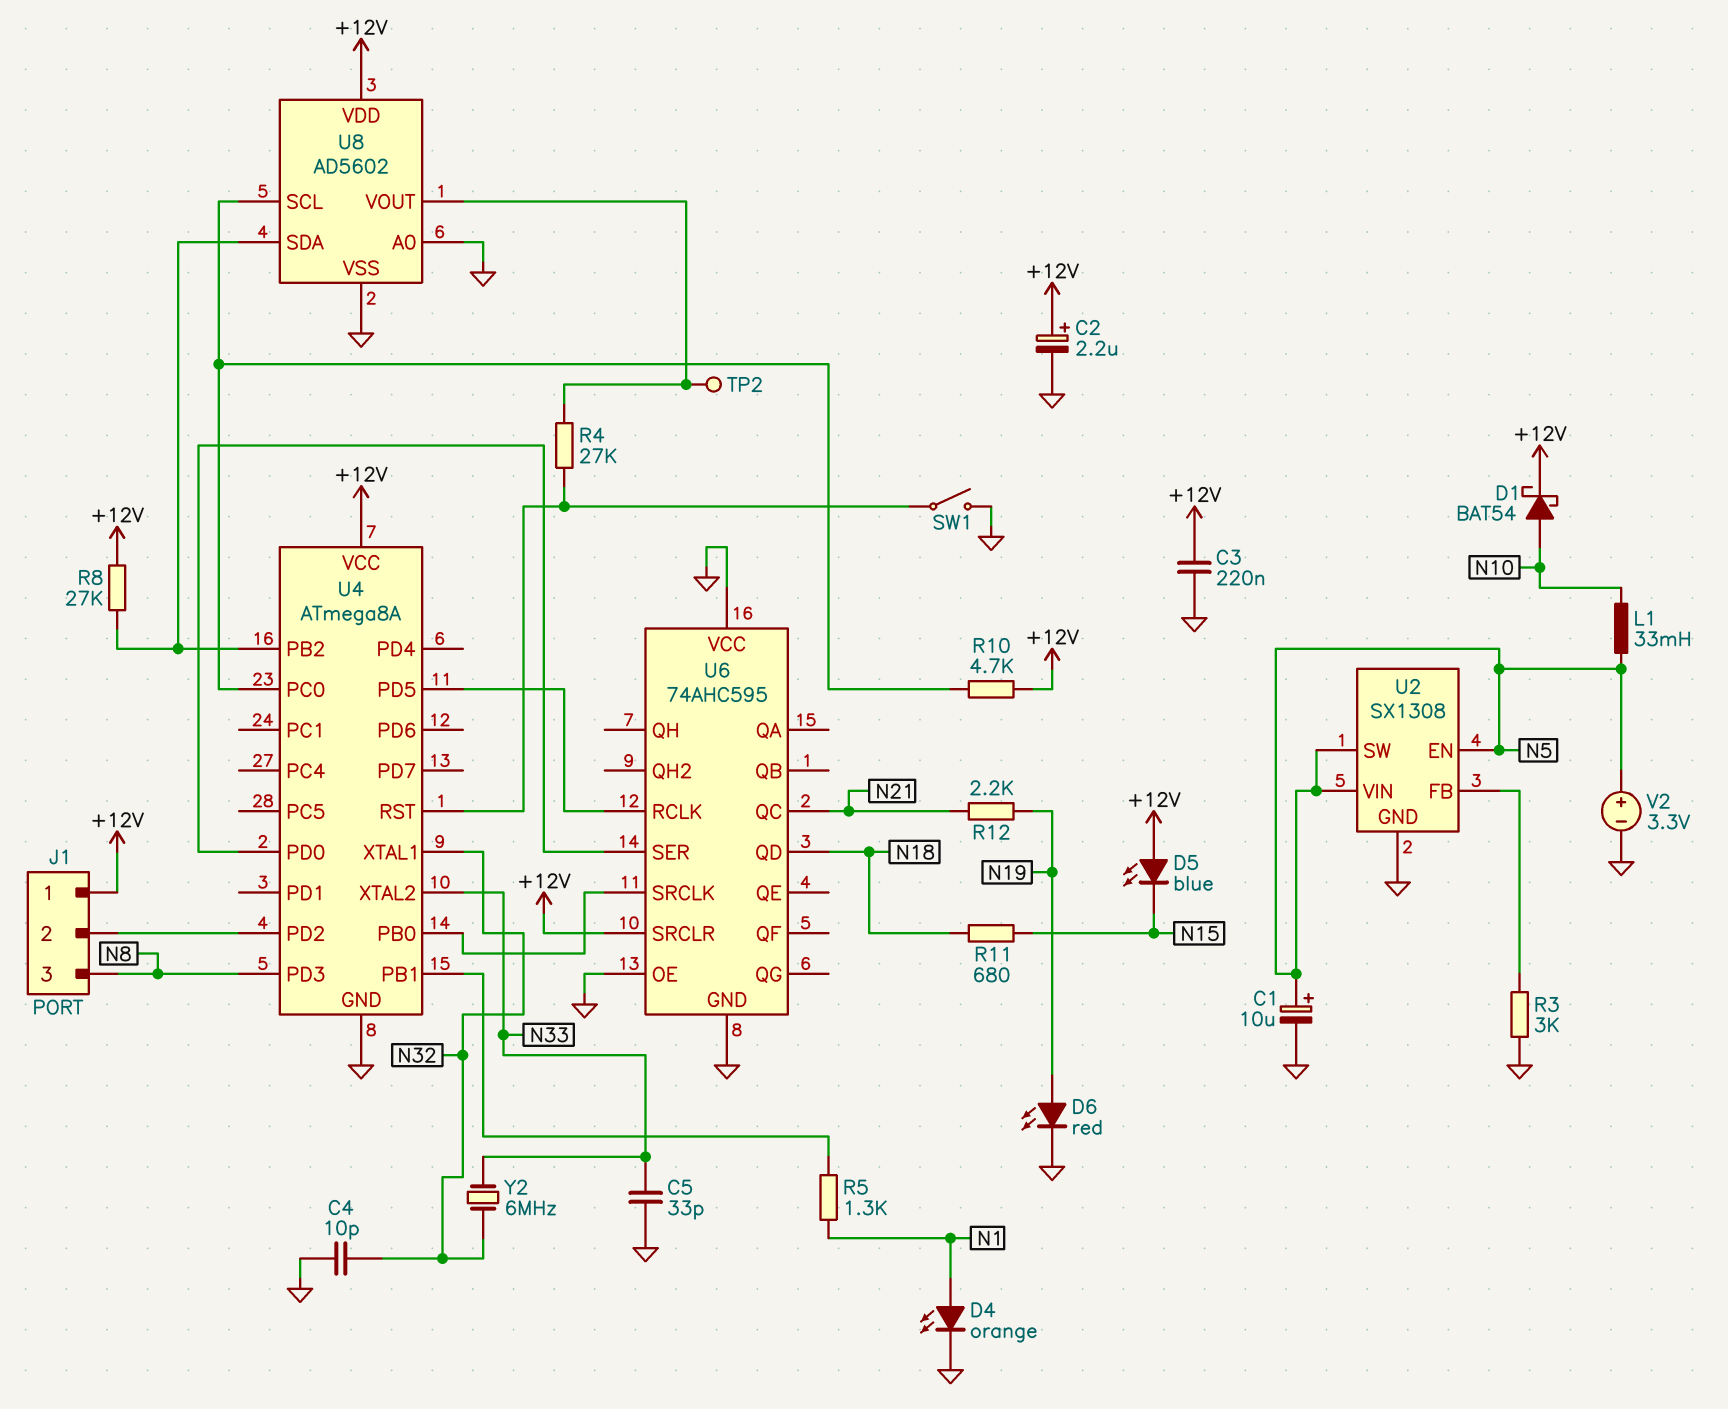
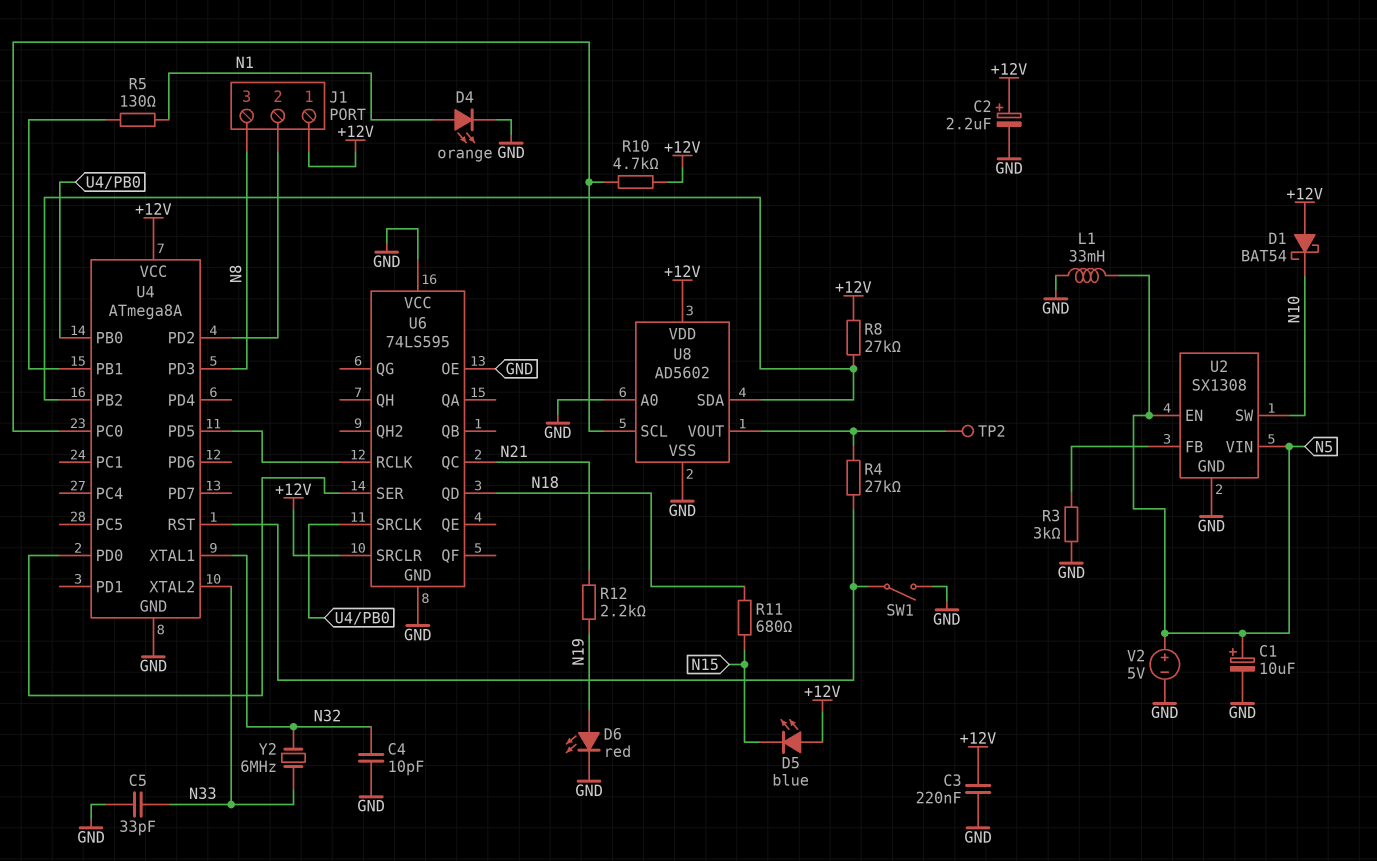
D1: schottky BAT54 (A N10, K +12V) -> schottky BAT54 (A +12V, K N10)
L1: 33mH (N5, N10) -> 33mH (GND, N5)
R5: 1.3k (N1, U4/PB1) -> 130 (N1, U4/PB1)
U2 pin SW: N5 -> N10
U6: 74AHC595 -> 74LS595
V2: 3.3V (plus N5, minus GND) -> 5V (plus N5, minus GND)

